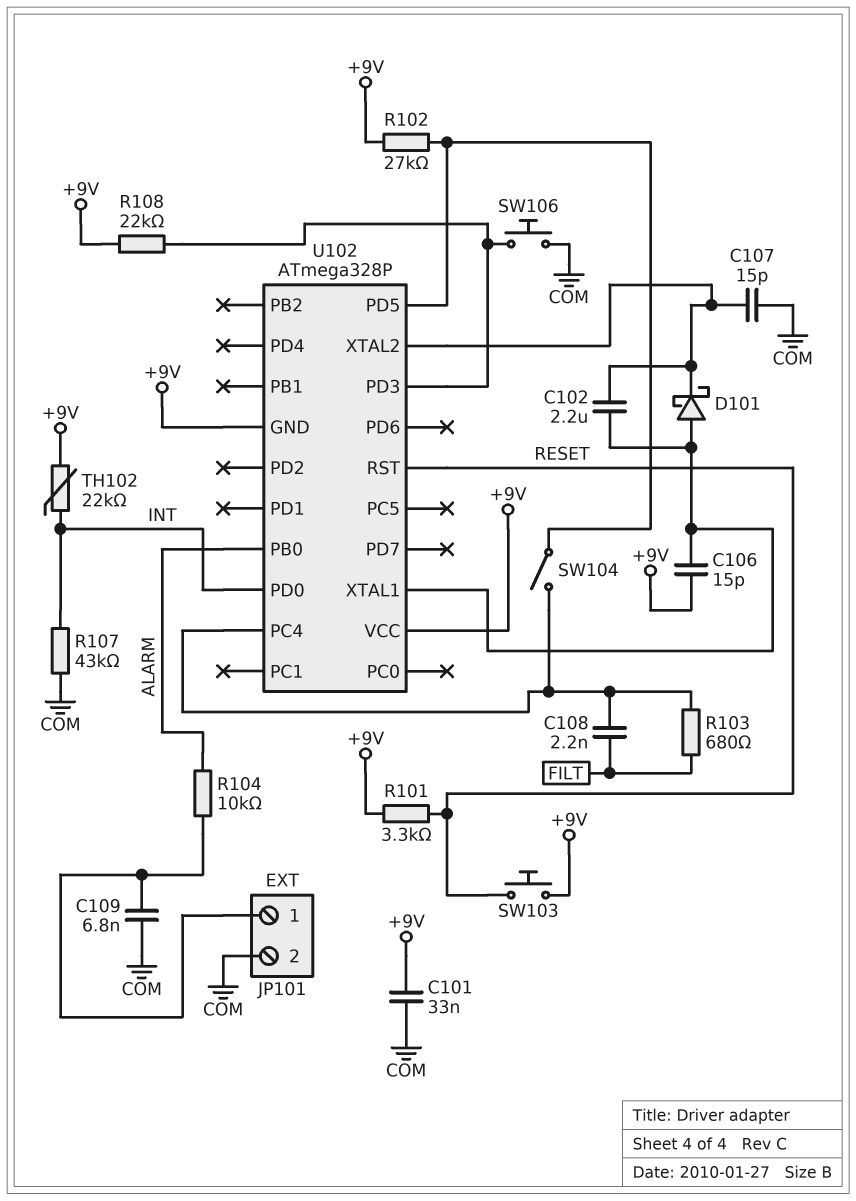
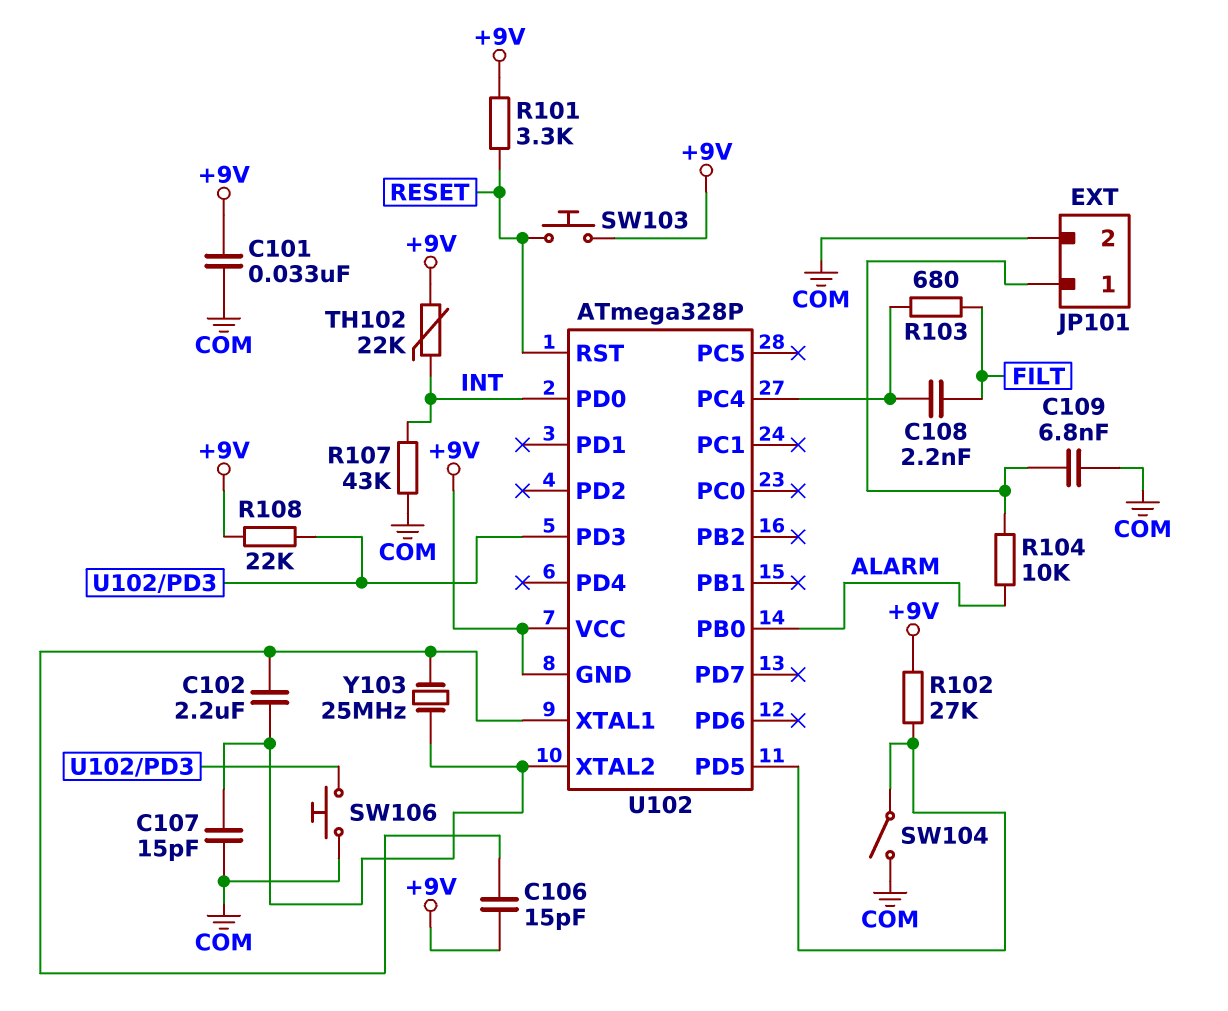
D101: schottky (A U102/XTAL1, K U102/XTAL2) -> none
SW104: switch (U102/PC4, U102/PD5) -> switch (COM, U102/PD5)
Y103: none -> 25MHz (U102/XTAL1, U102/XTAL2)

